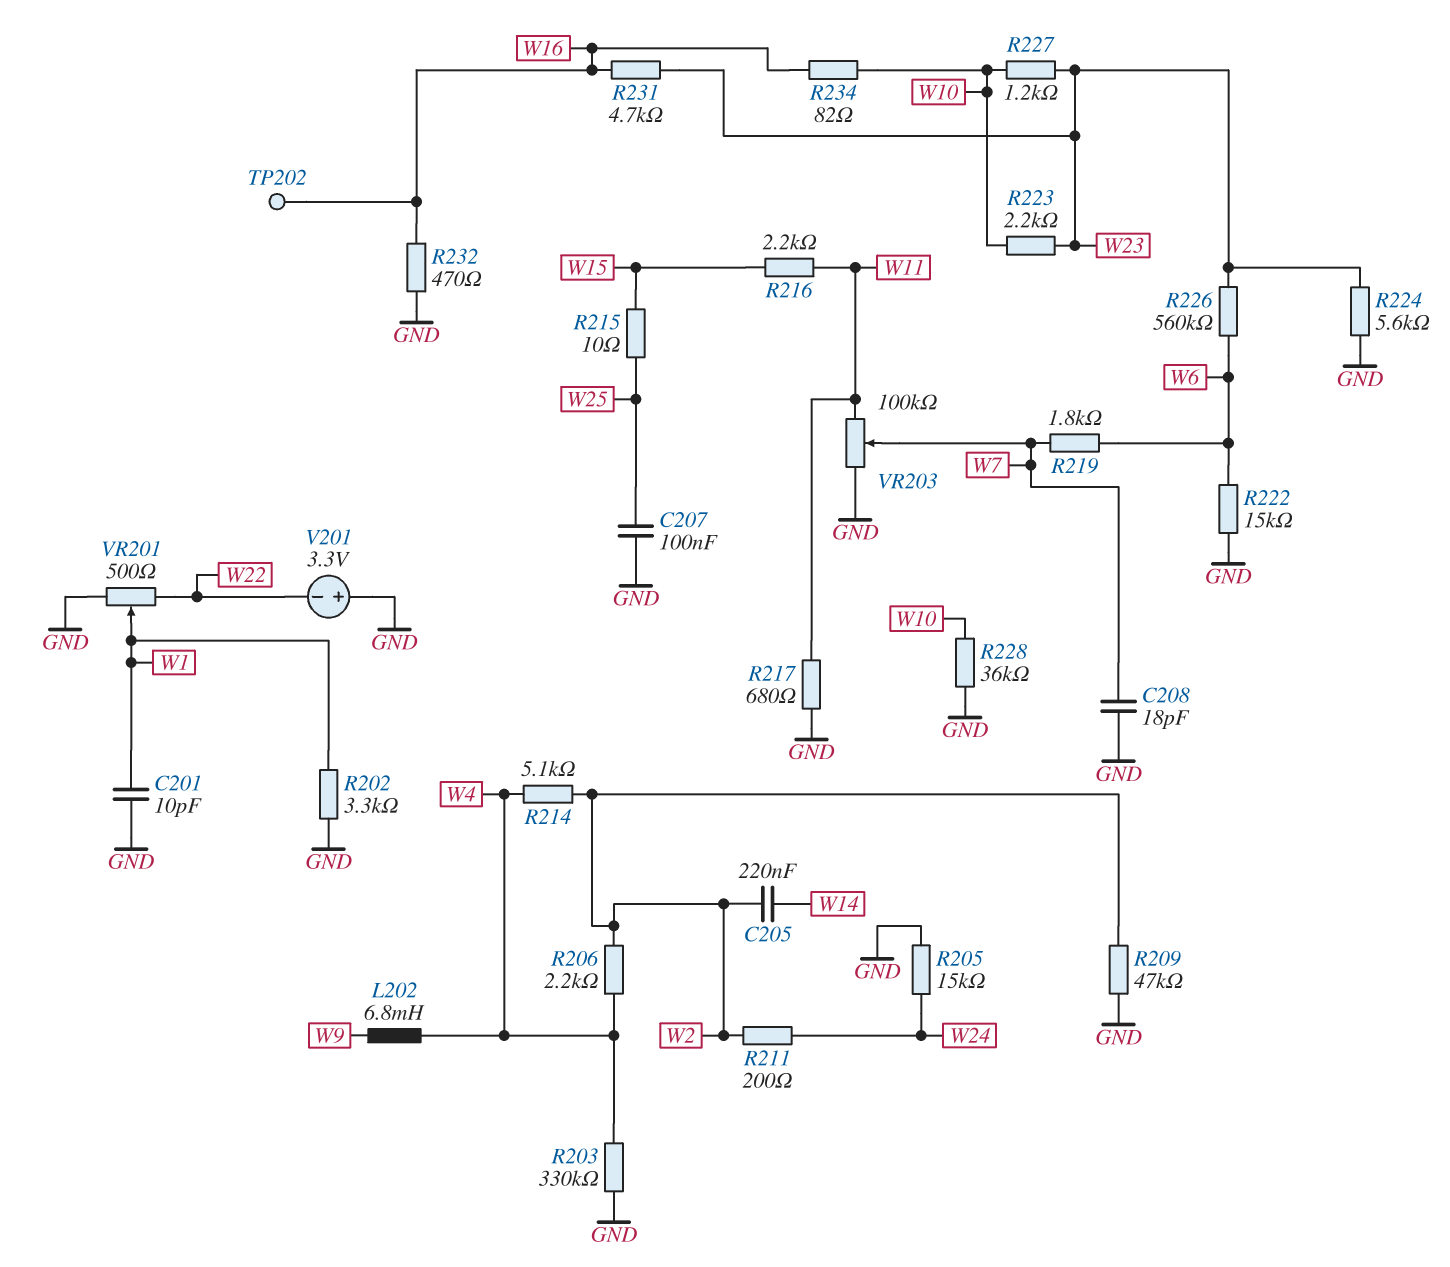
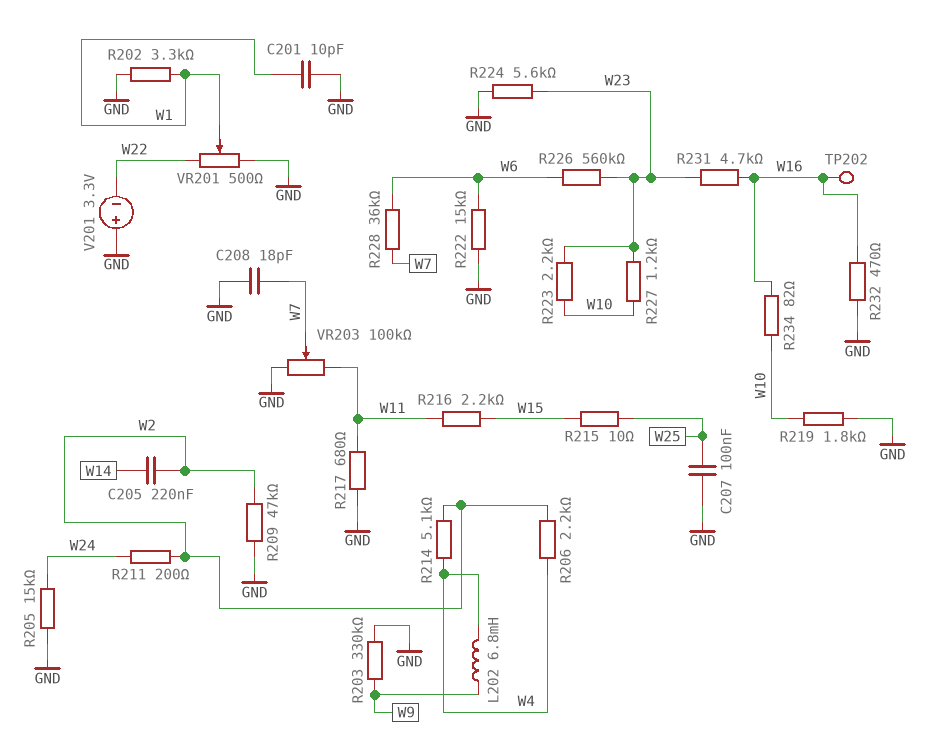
R203: 330k (GND, W4) -> 330k (GND, W9)
R219: 1.8k (W6, W7) -> 1.8k (GND, W10)
R228: 36k (GND, W10) -> 36k (W6, W7)

